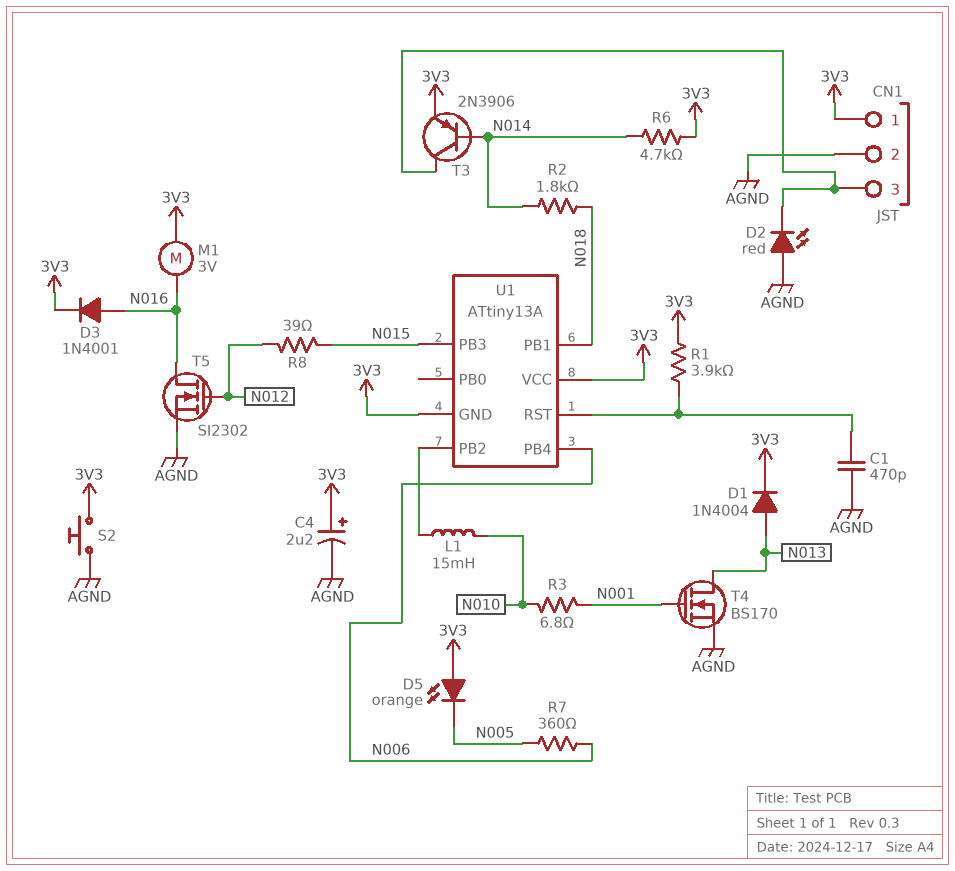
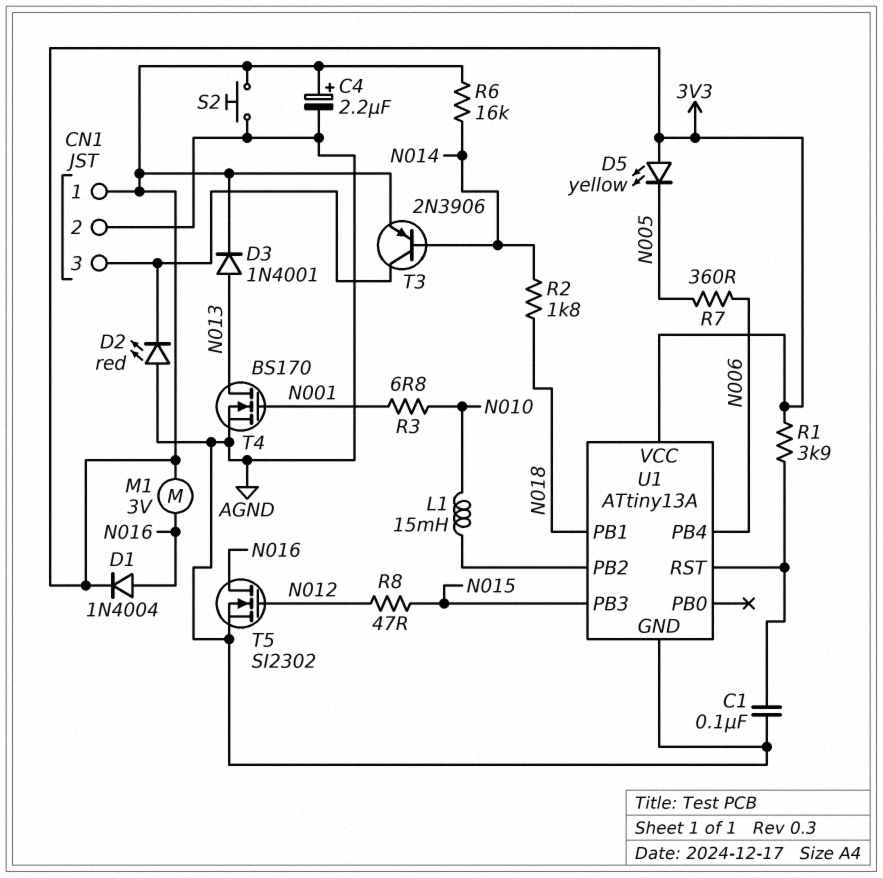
C1: 470pF (AGND, U1/RST) -> 100nF (AGND, U1/RST)
D1: diode 1N4004 (A N013, K 3V3) -> diode 1N4004 (A N016, K 3V3)
D3: diode 1N4001 (A N016, K 3V3) -> diode 1N4001 (A N013, K 3V3)
D5: LED orange (A 3V3, K N005) -> LED yellow (A 3V3, K N005)
R6: 4.7k (3V3, N014) -> 16k (3V3, N014)
R8: 39 (N012, N015) -> 47 (N012, N015)
U1 pin GND: 3V3 -> AGND

